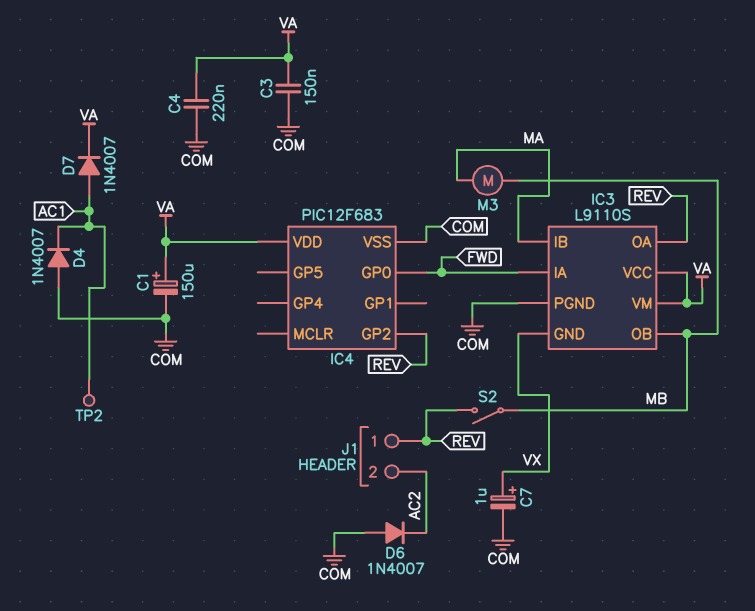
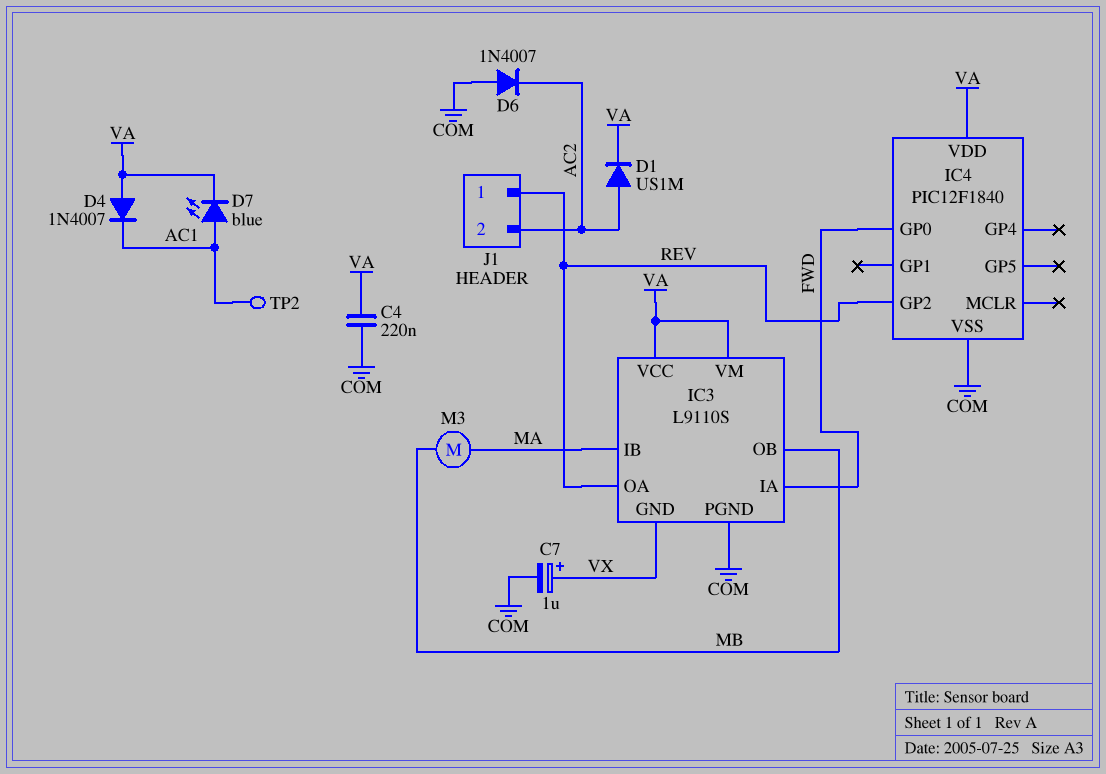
C1: 150uF (plus VA, minus COM) -> none
C3: 150nF (COM, VA) -> none
D1: none -> diode US1M (A AC2, K VA)
D4: diode 1N4007 (A COM, K AC1) -> diode 1N4007 (A VA, K AC1)
D7: diode 1N4007 (A AC1, K VA) -> LED blue (A AC1, K VA)
IC4: PIC12F683 -> PIC12F1840
S2: switch (MB, REV) -> none

